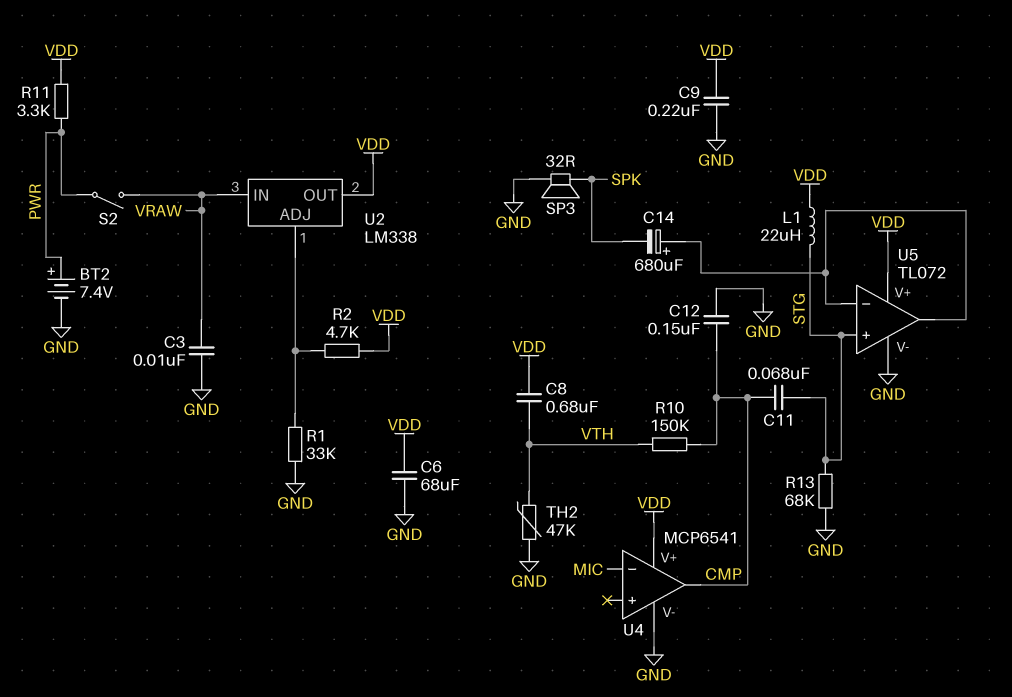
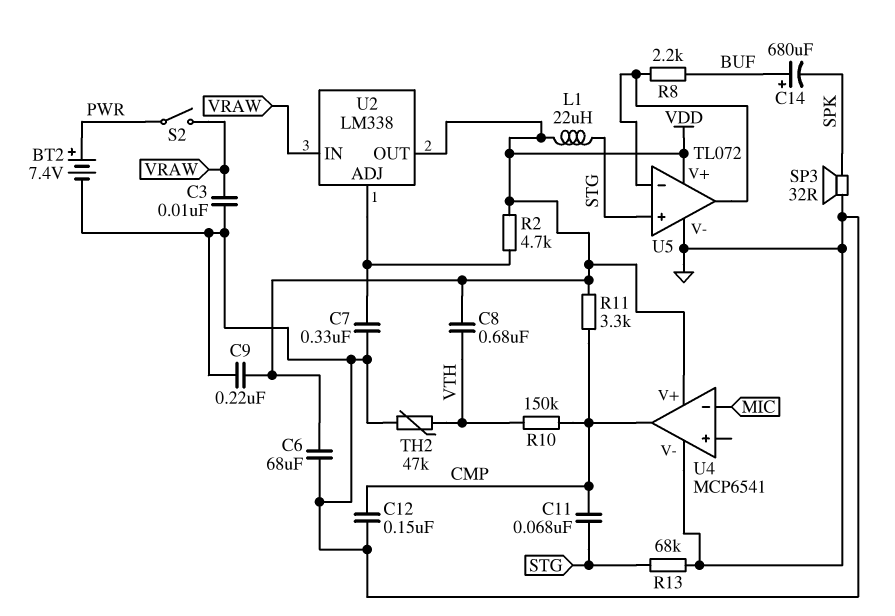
C7: none -> 330nF (GND, U2/ADJ)
C14: 680uF (plus U5/in-, minus SPK) -> 680uF (plus BUF, minus SPK)
R1: 33k (GND, U2/ADJ) -> none
R8: none -> 2.2k (BUF, U5/in-)
R11: 3.3k (PWR, VDD) -> 3.3k (CMP, VDD)

